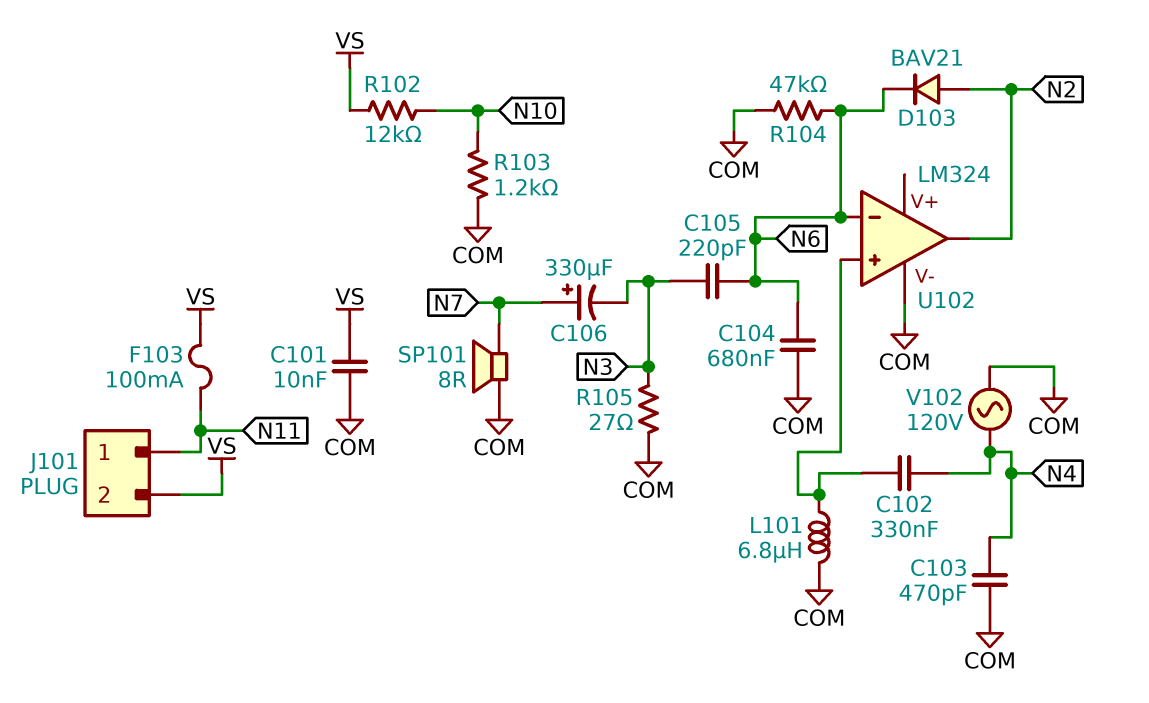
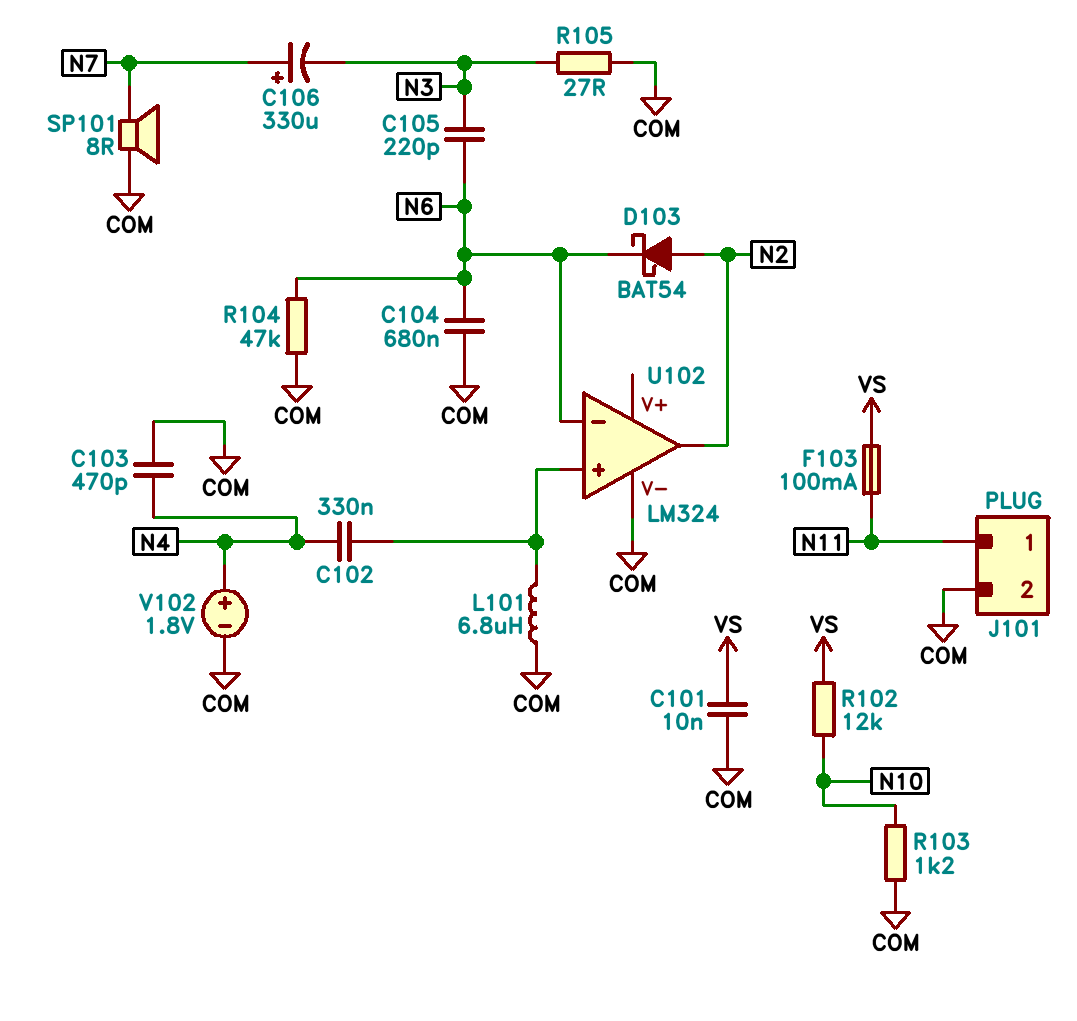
D103: diode BAV21 (A N2, K N6) -> schottky BAT54 (A N2, K N6)
J101 pin 2: VS -> COM
V102: AC 120V (COM, N4) -> 1.8V (plus N4, minus COM)

